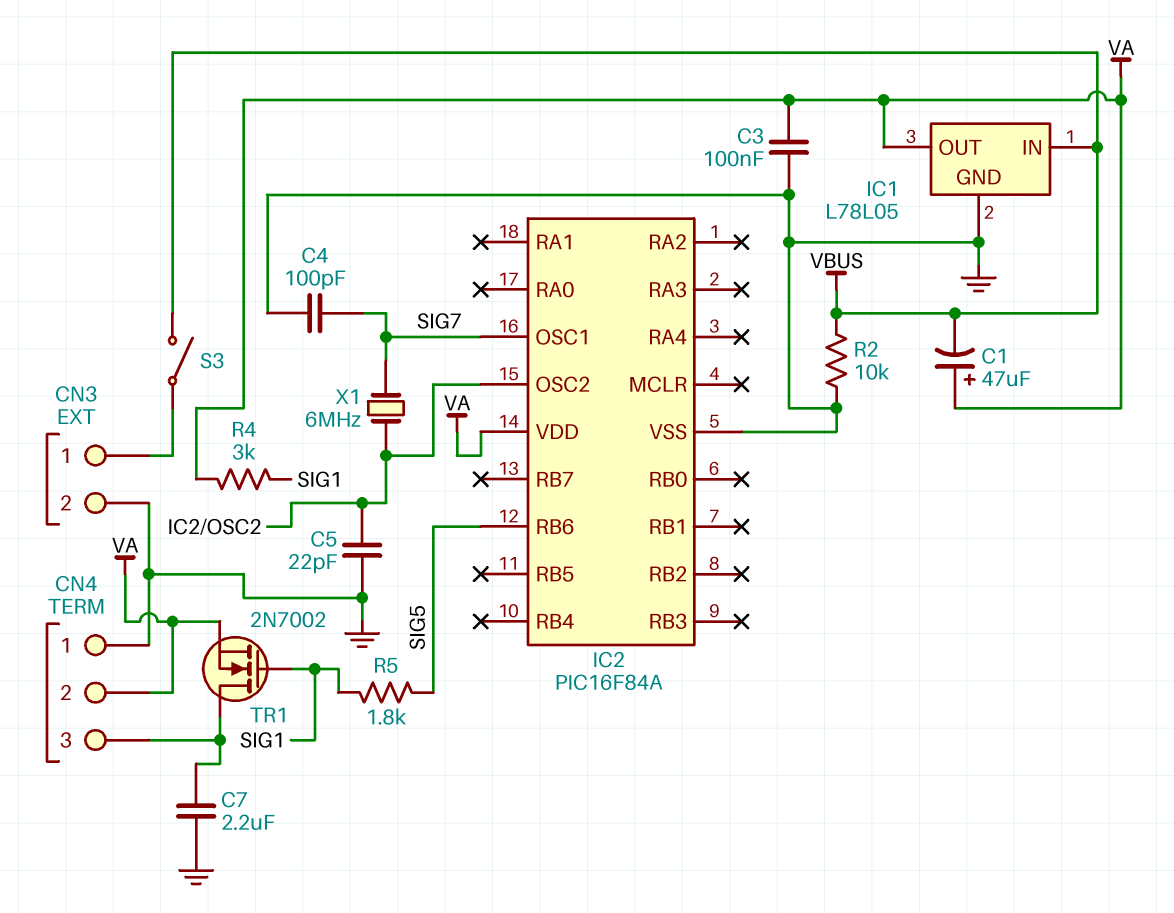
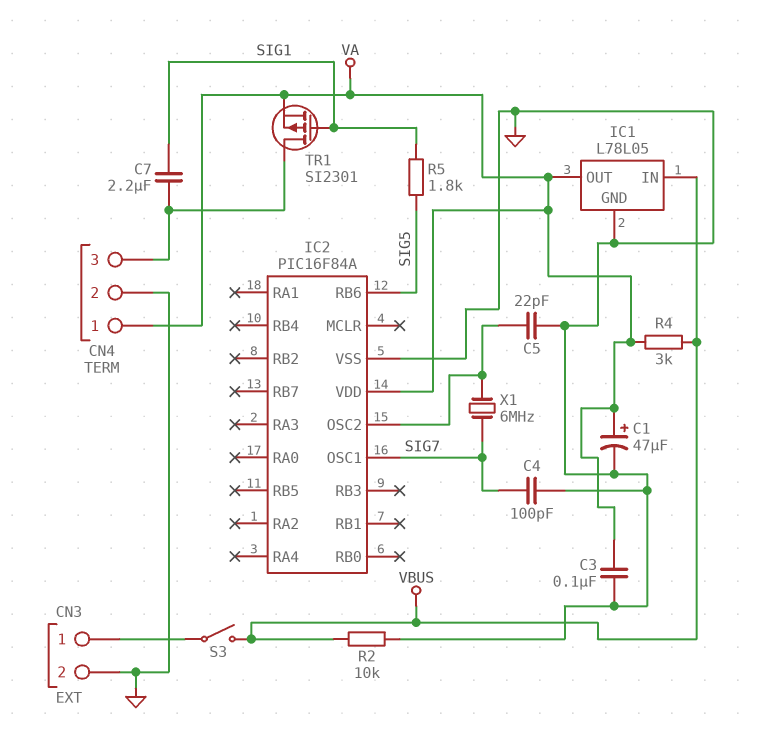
C1: 47uF (plus VA, minus VBUS) -> 47uF (plus VA, minus GND)
C7: 2.2uF (CN4/3, GND) -> 2.2uF (CN4/3, SIG1)
CN4 pin 1: GND -> VA
CN4 pin 2: VA -> GND
R4: 3k (SIG1, VA) -> 3k (VA, VBUS)
TR1: NMOS 2N7002 (G SIG1, D CN4/3, S VA) -> PMOS SI2301 (G SIG1, D CN4/3, S VA)

